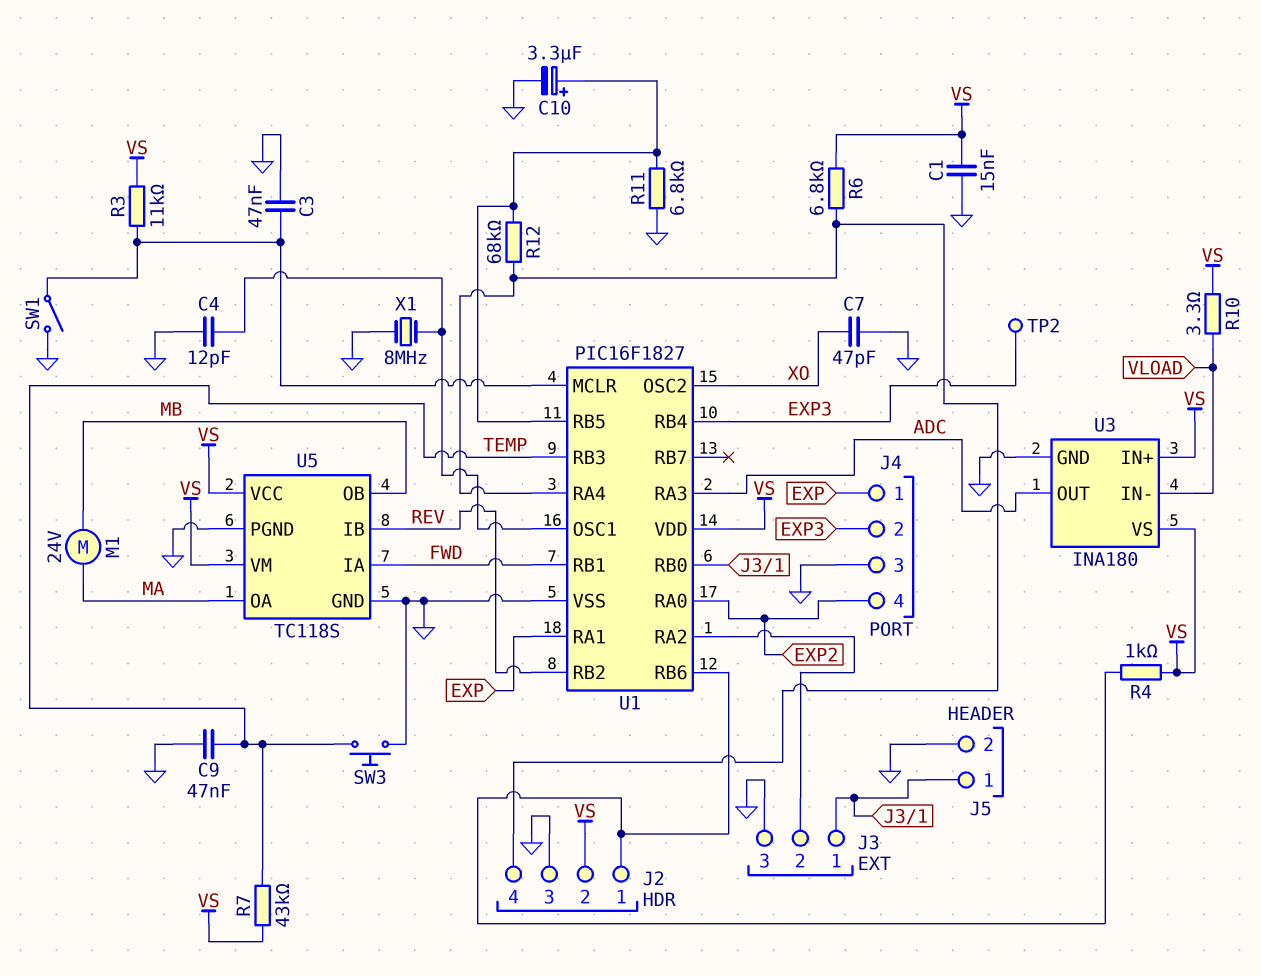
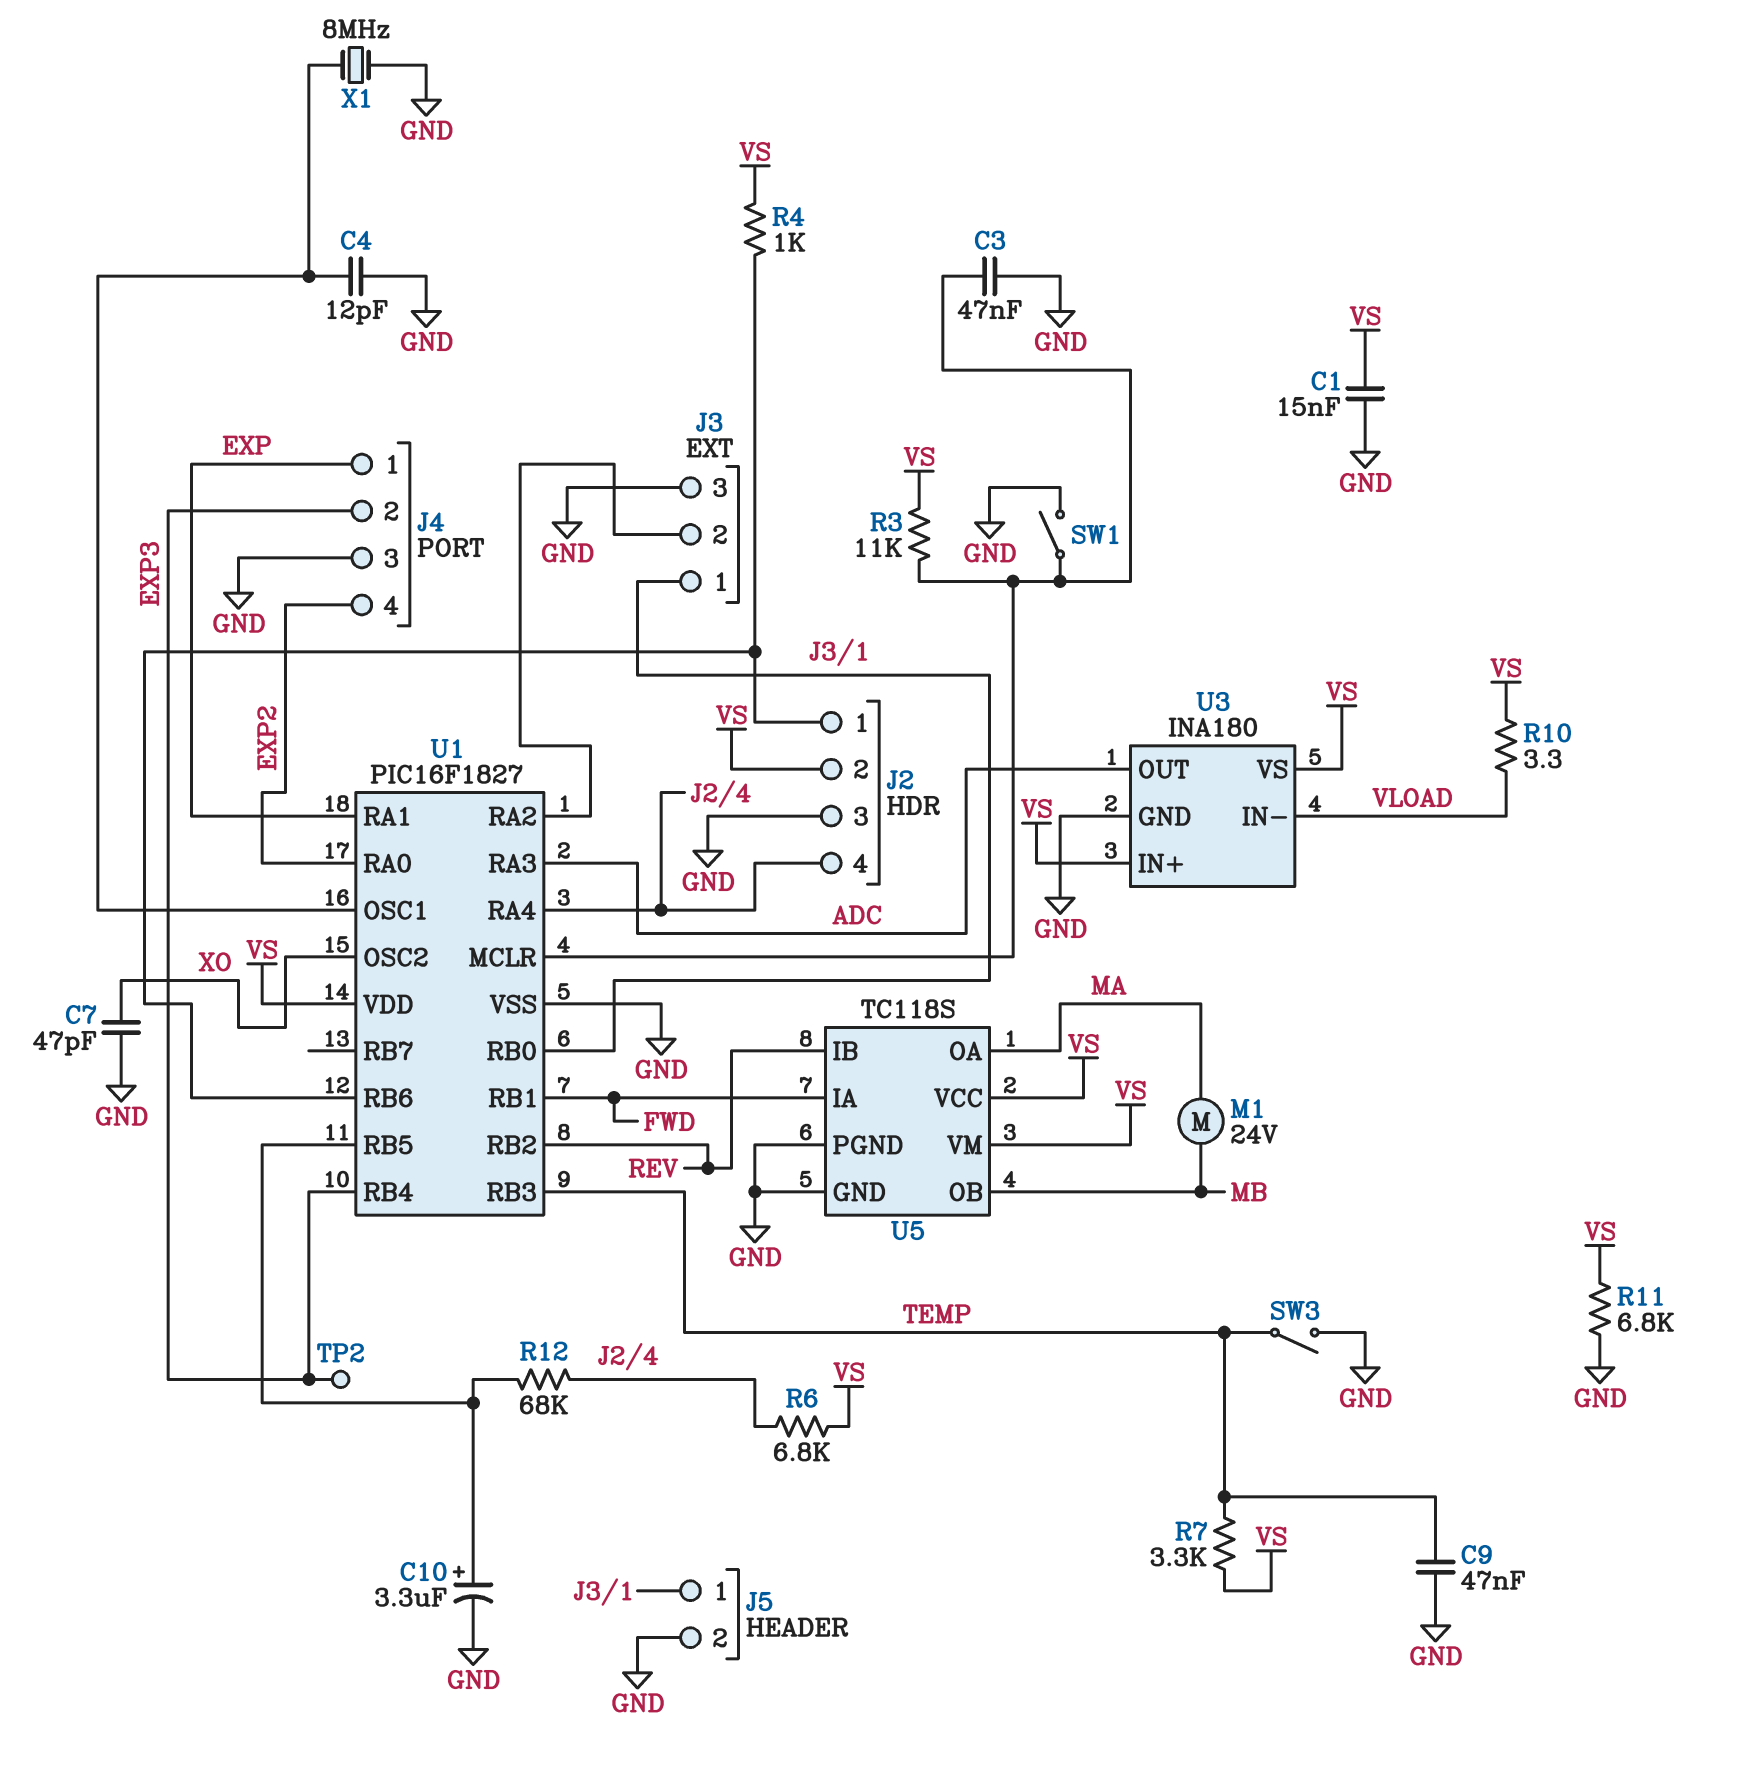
R7: 43k (TEMP, VS) -> 3.3k (TEMP, VS)
R11: 6.8k (GND, U1/RB5) -> 6.8k (GND, VS)
SW3: button (GND, TEMP) -> switch (GND, TEMP)

